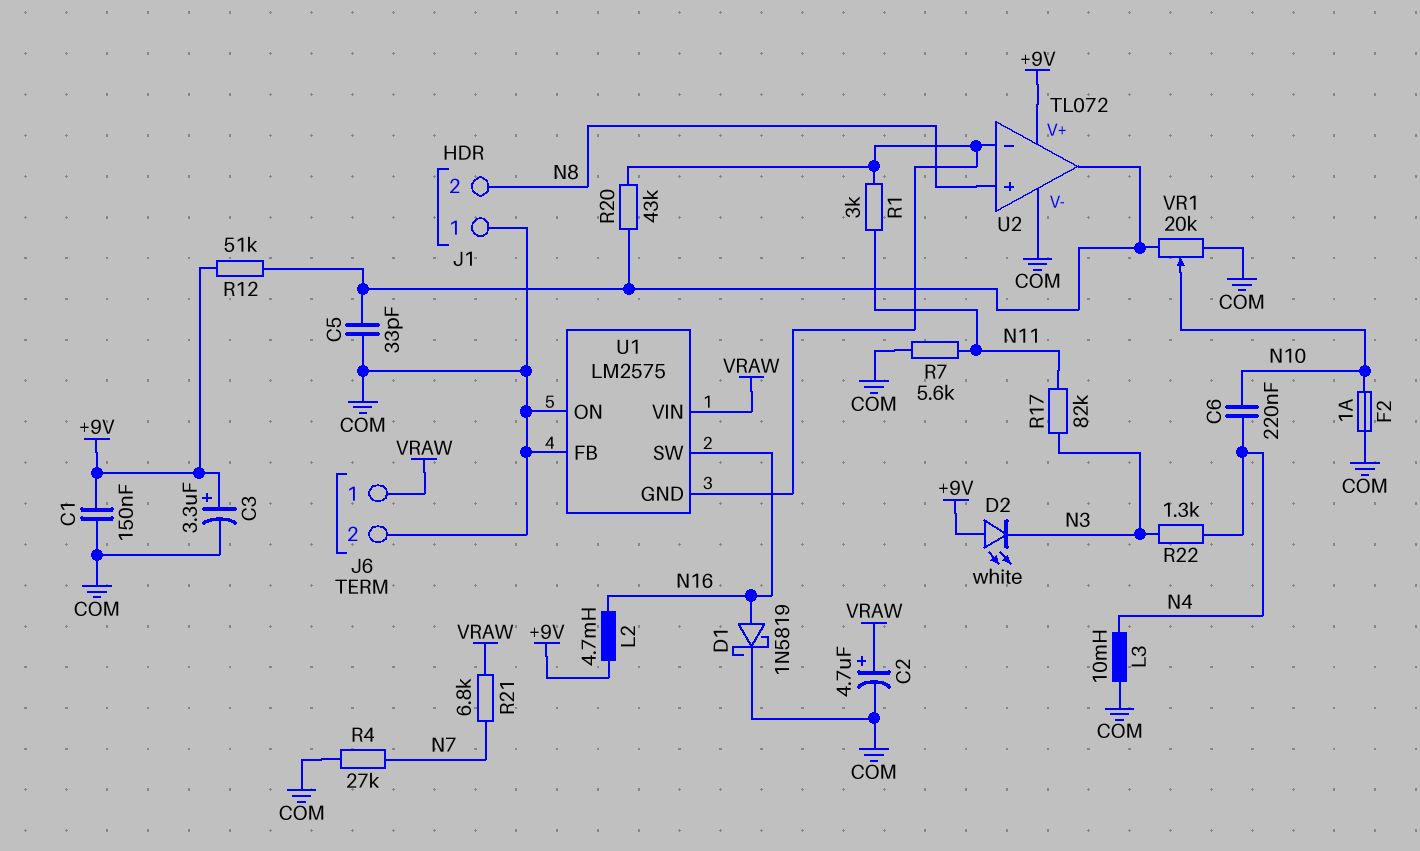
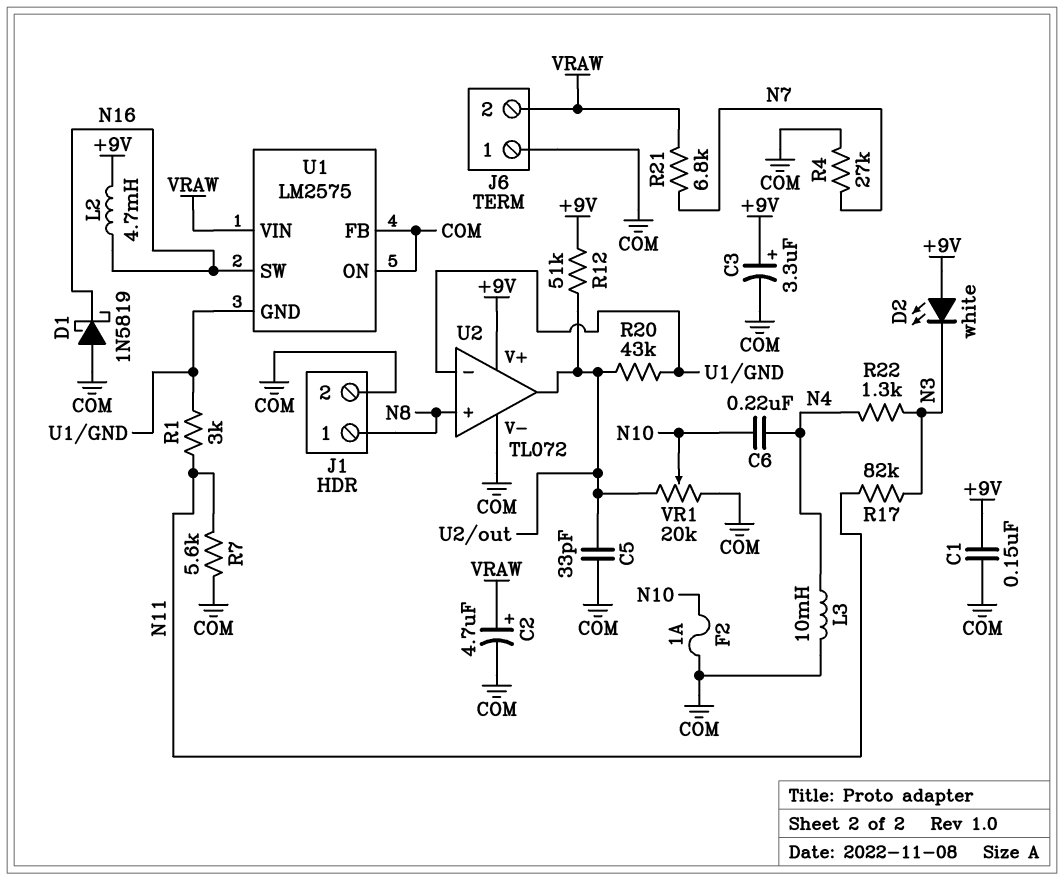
D1: schottky 1N5819 (A N16, K COM) -> schottky 1N5819 (A COM, K N16)
J1 pin 1: COM -> N8
J1 pin 2: N8 -> COM
J6 pin 1: VRAW -> COM
J6 pin 2: COM -> VRAW

